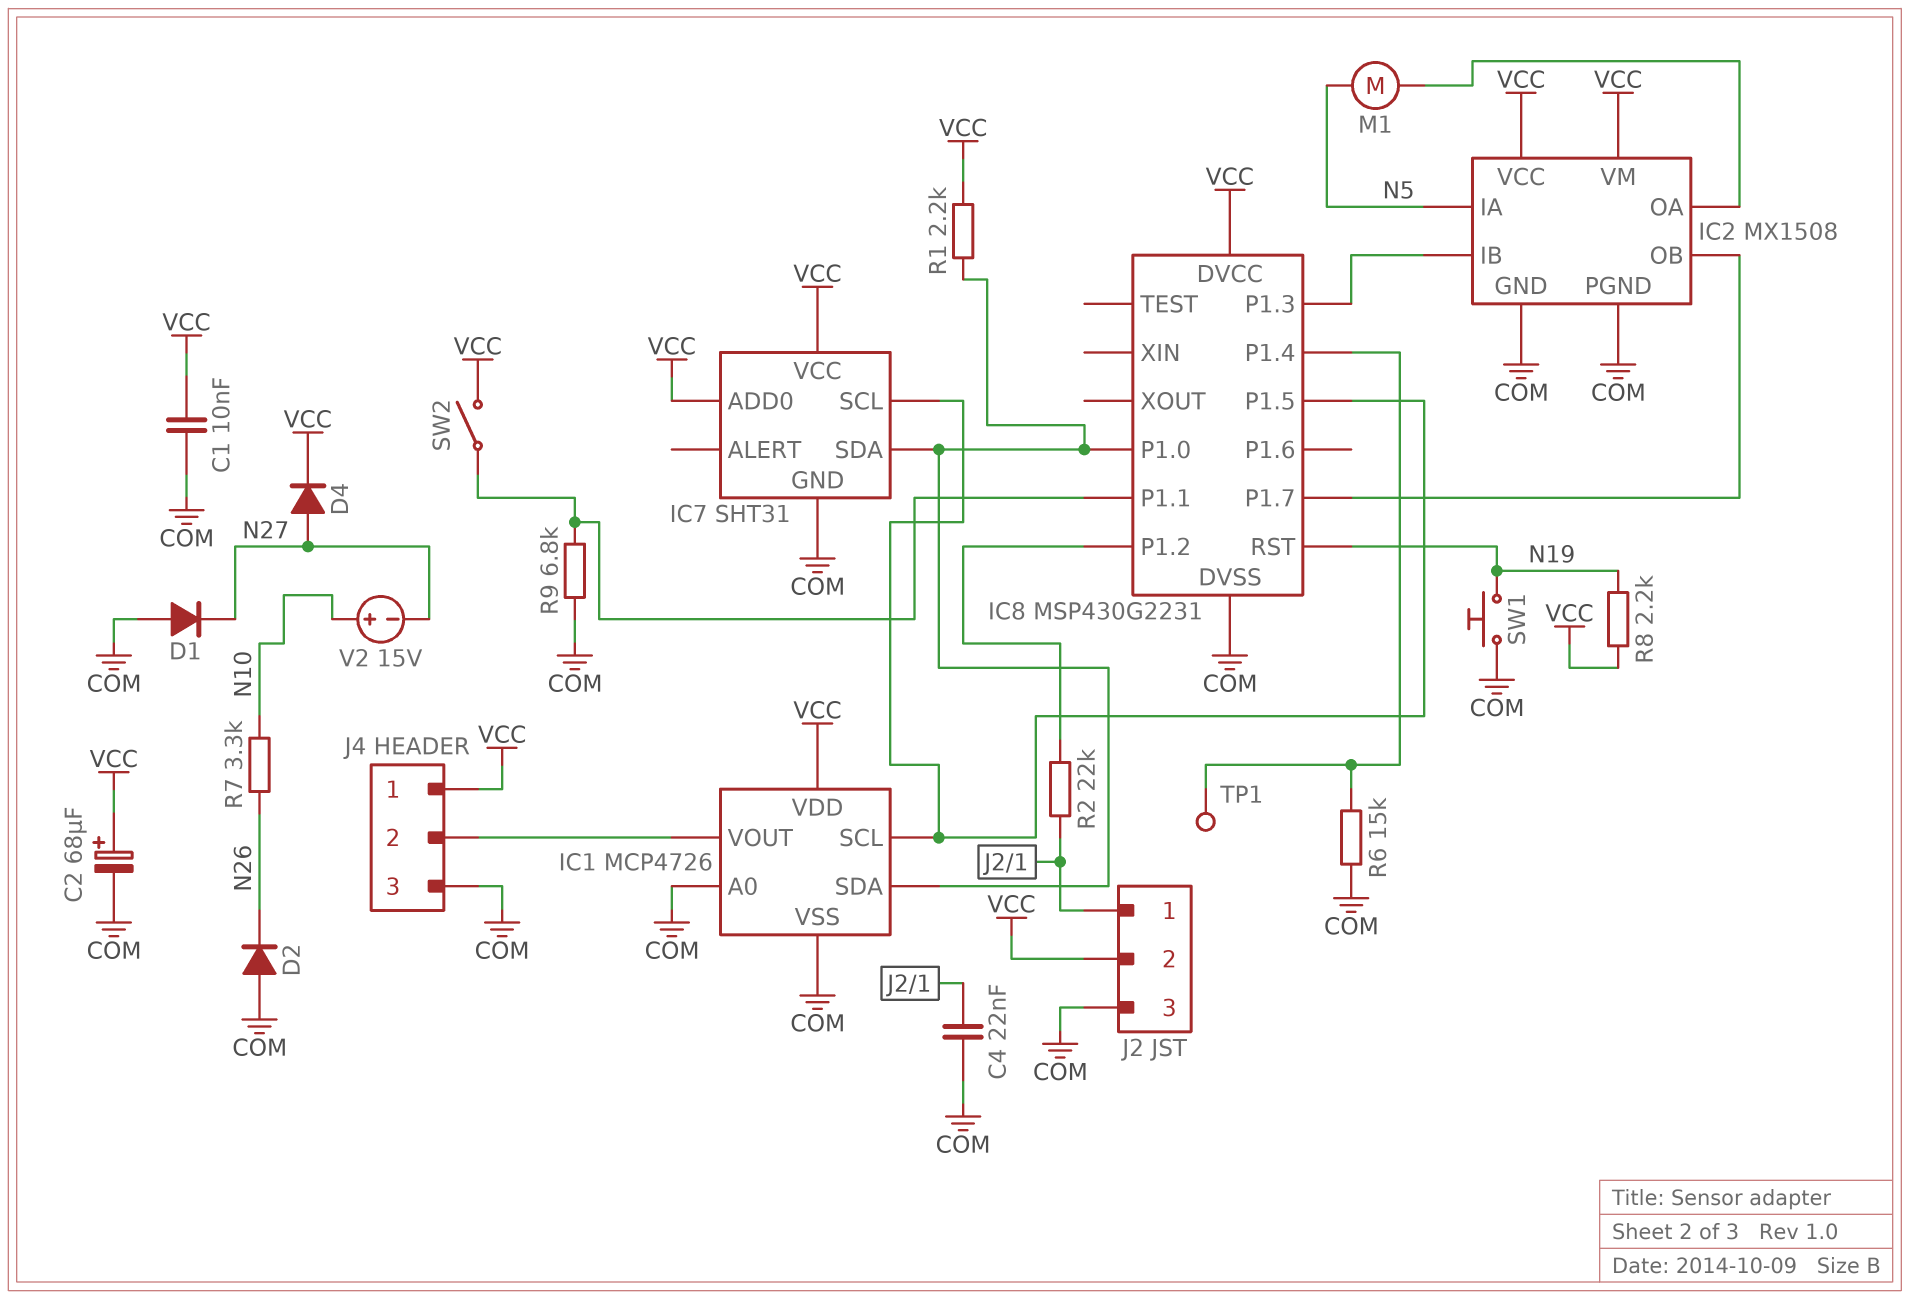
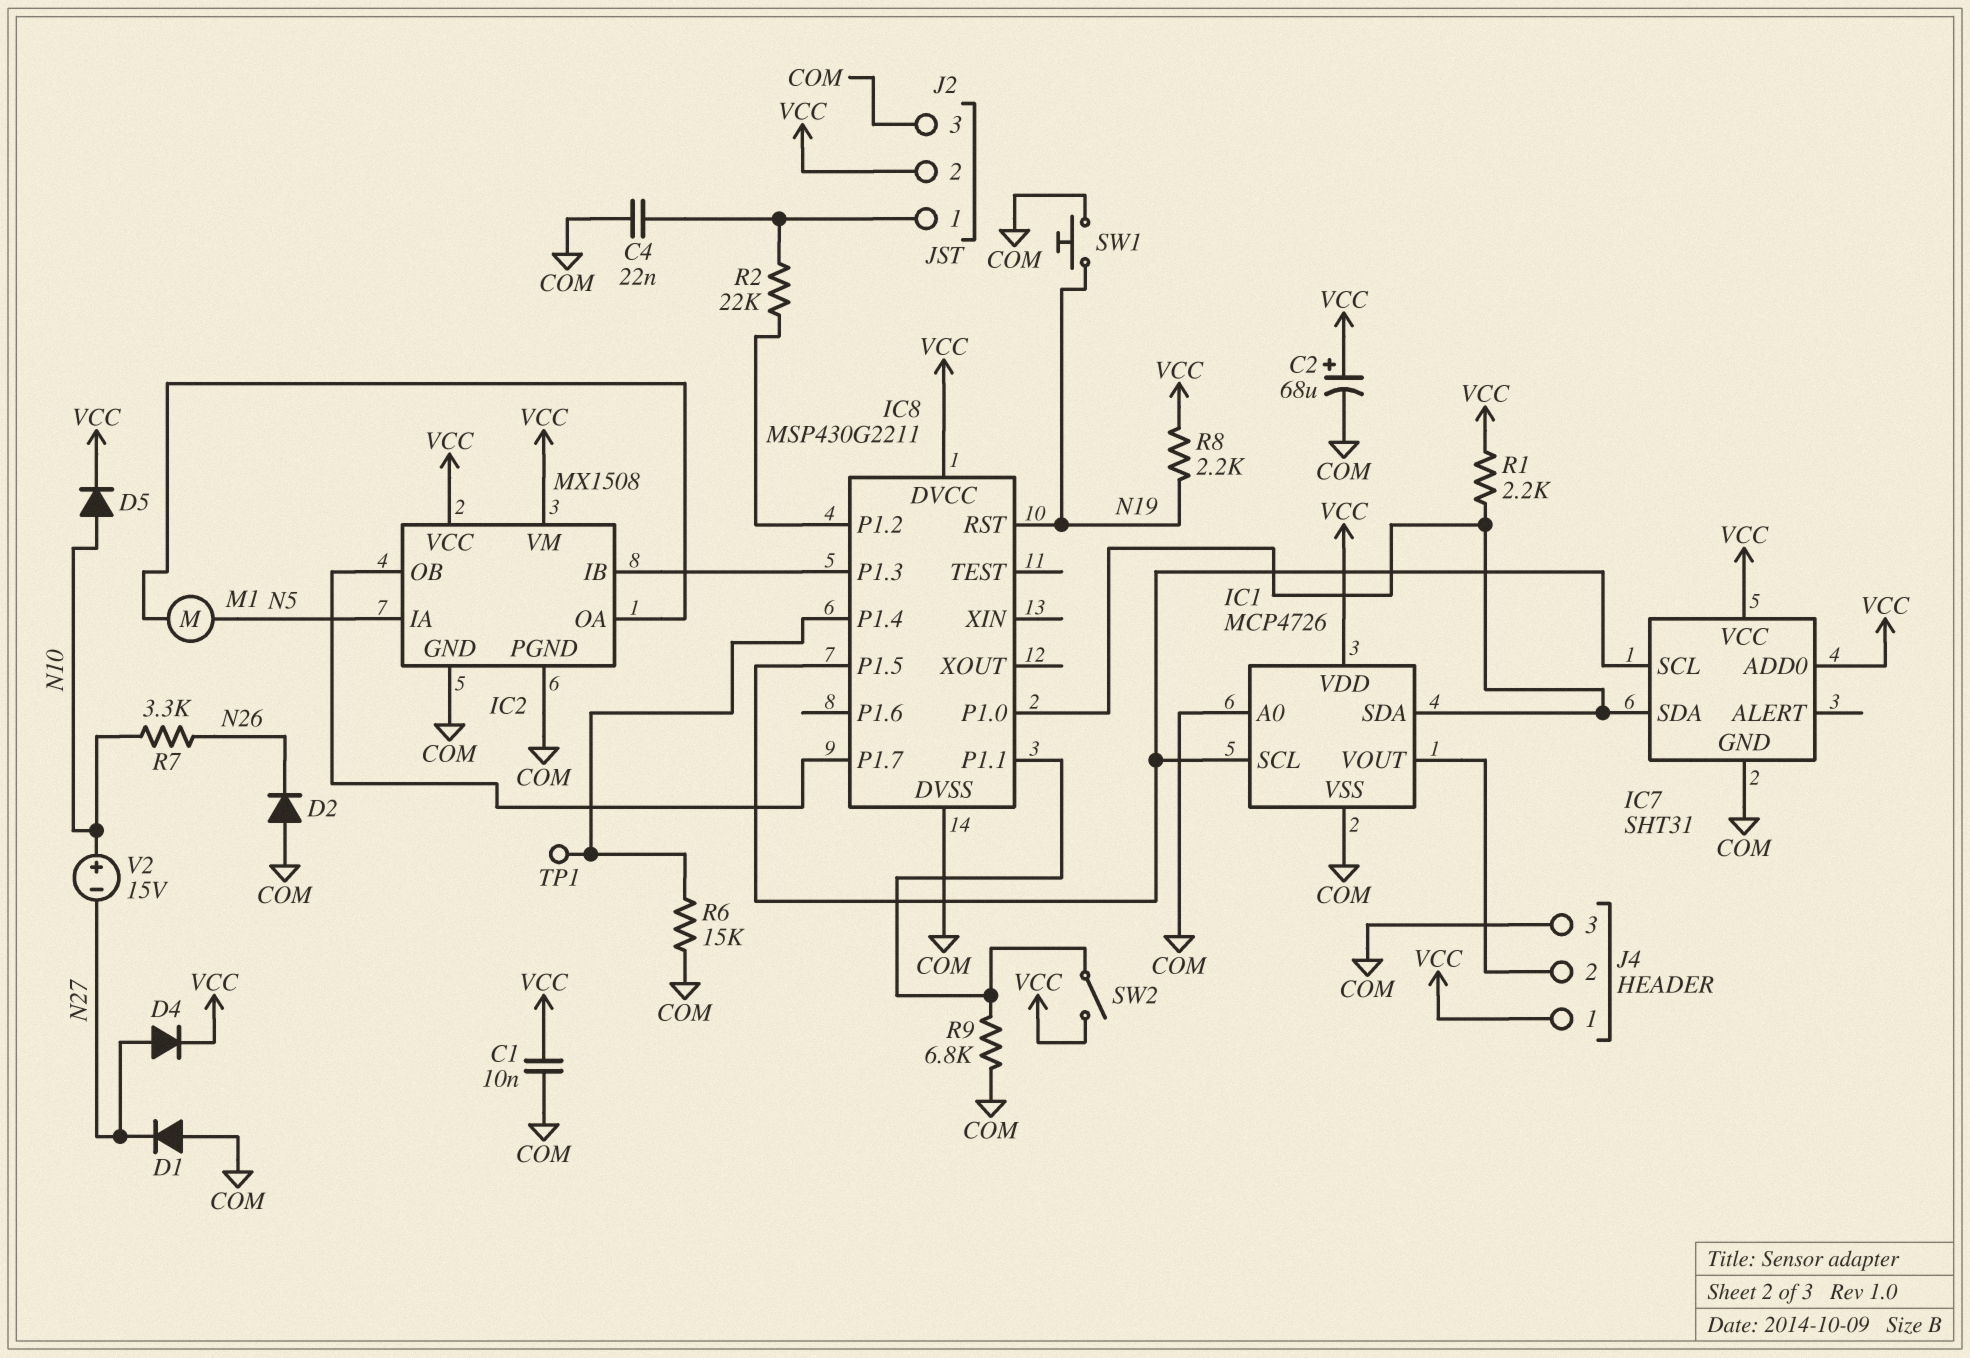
D5: none -> diode (A N10, K VCC)
IC8: MSP430G2231 -> MSP430G2211

